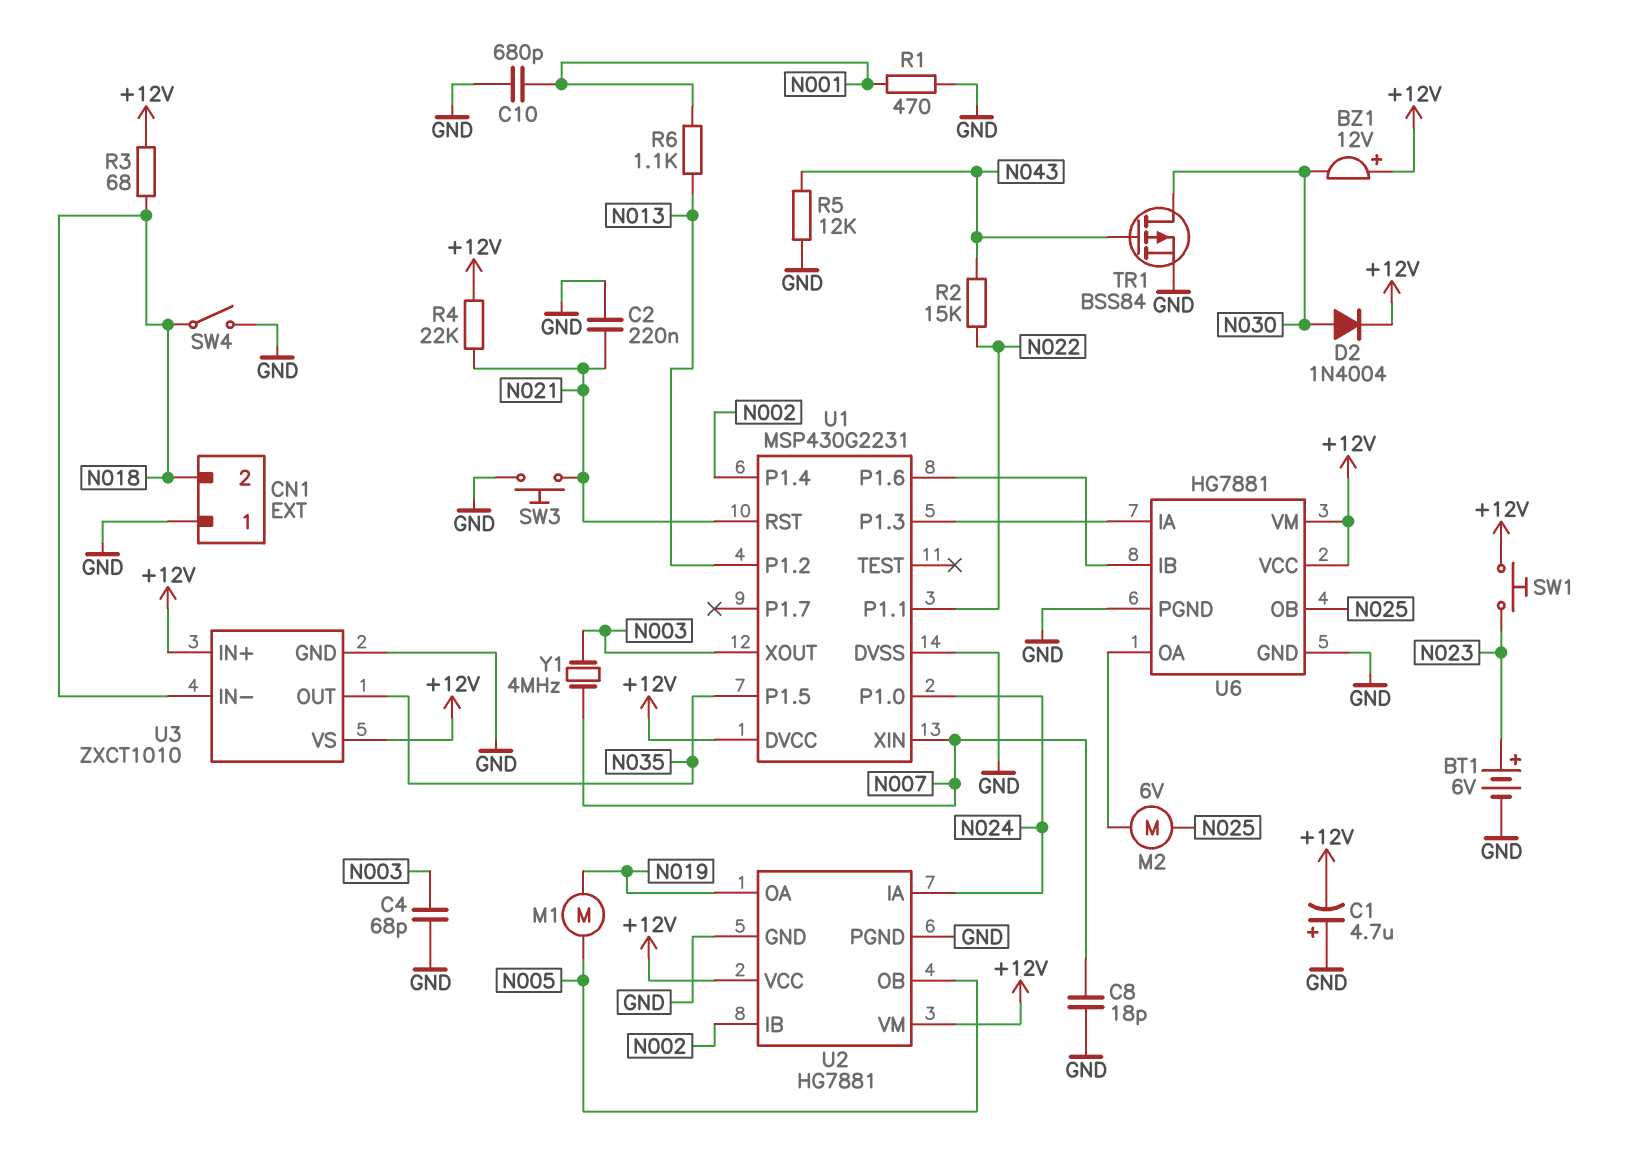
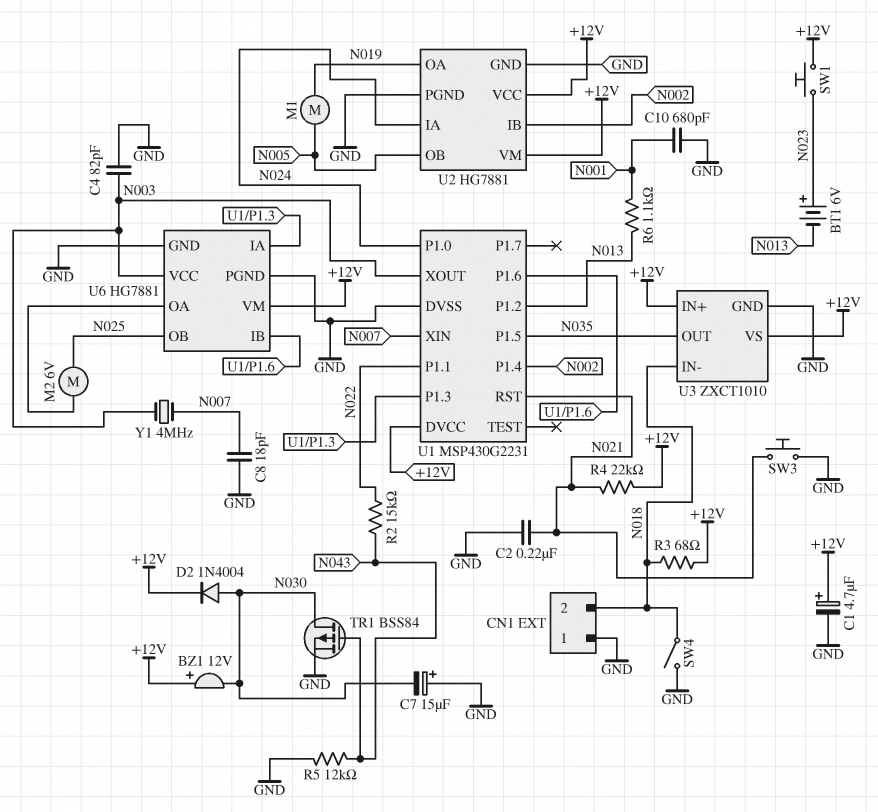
BT1: 6V (plus N023, minus GND) -> 6V (plus N023, minus N013)
C1: 4.7uF (plus GND, minus +12V) -> 4.7uF (plus +12V, minus GND)
C4: 68pF (GND, N003) -> 82pF (GND, N003)
C7: none -> 15uF (plus GND, minus N030)
R1: 470 (GND, N001) -> none
U6 pin VCC: +12V -> N003

